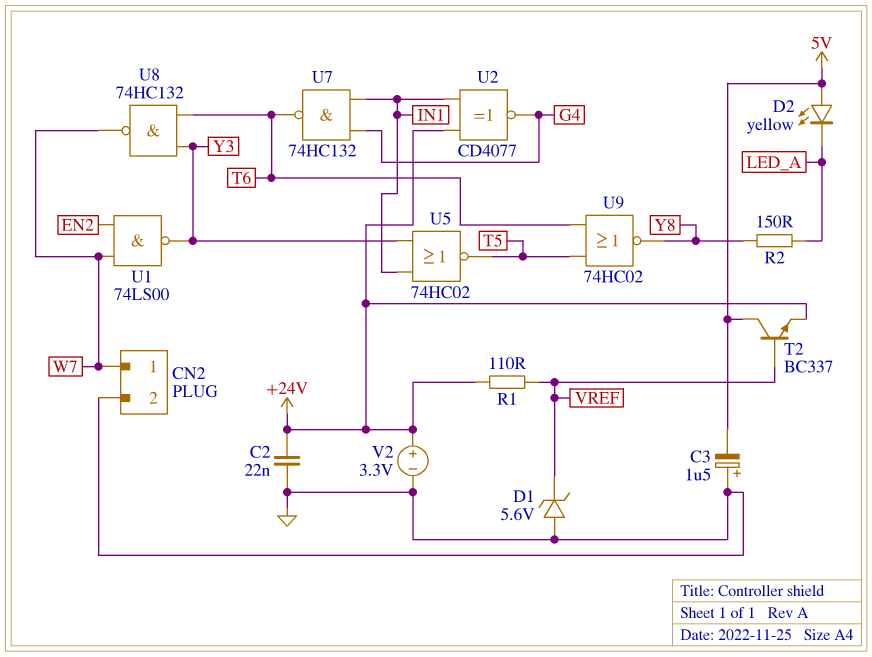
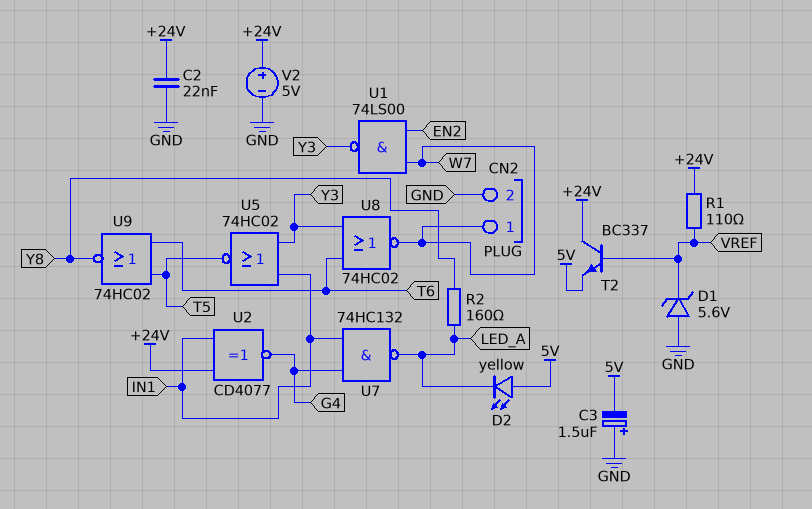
R2: 150 (LED_A, Y8) -> 160 (LED_A, Y8)
T2: NPN BC337 (B VREF, C 5V, E +24V) -> NPN BC337 (B VREF, C +24V, E 5V)
U7: NAND 74HC132 (in G4, in IN1, out T6) -> NAND 74HC132 (in G4, in IN1, out LED_A)
U8: NAND 74HC132 (in T6, in Y3, out W7) -> NOR 74HC02 (in T6, in Y3, out W7)
V2: 3.3V (plus +24V, minus GND) -> 5V (plus +24V, minus GND)

